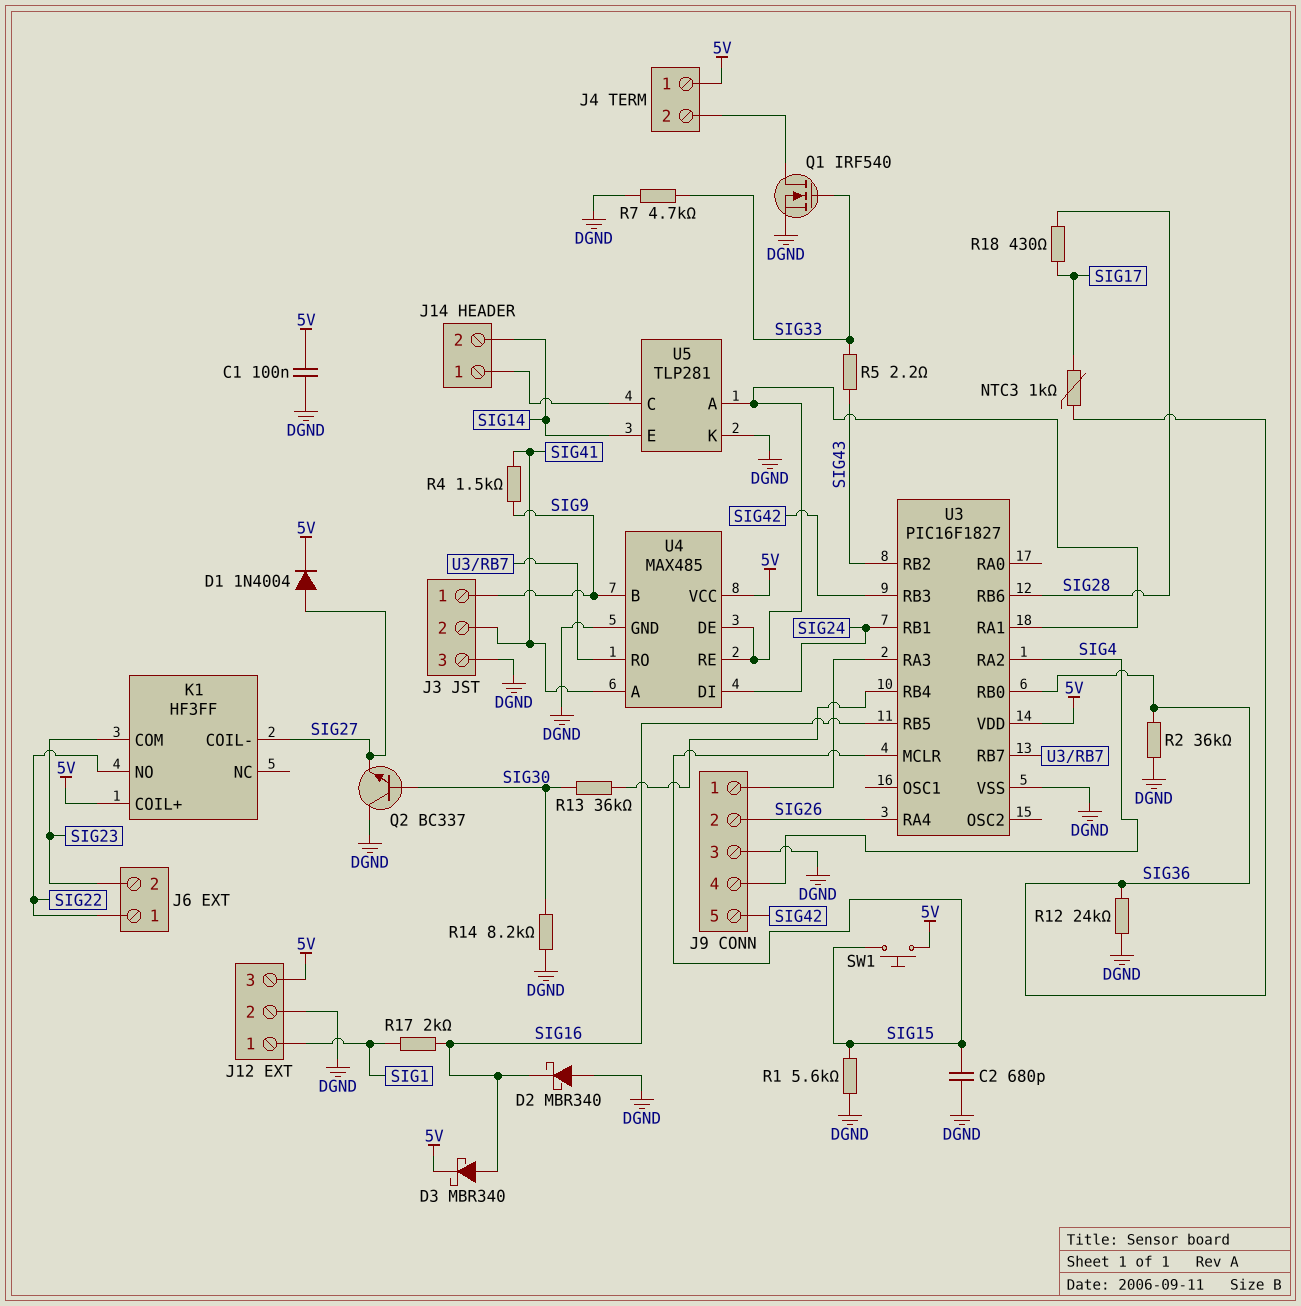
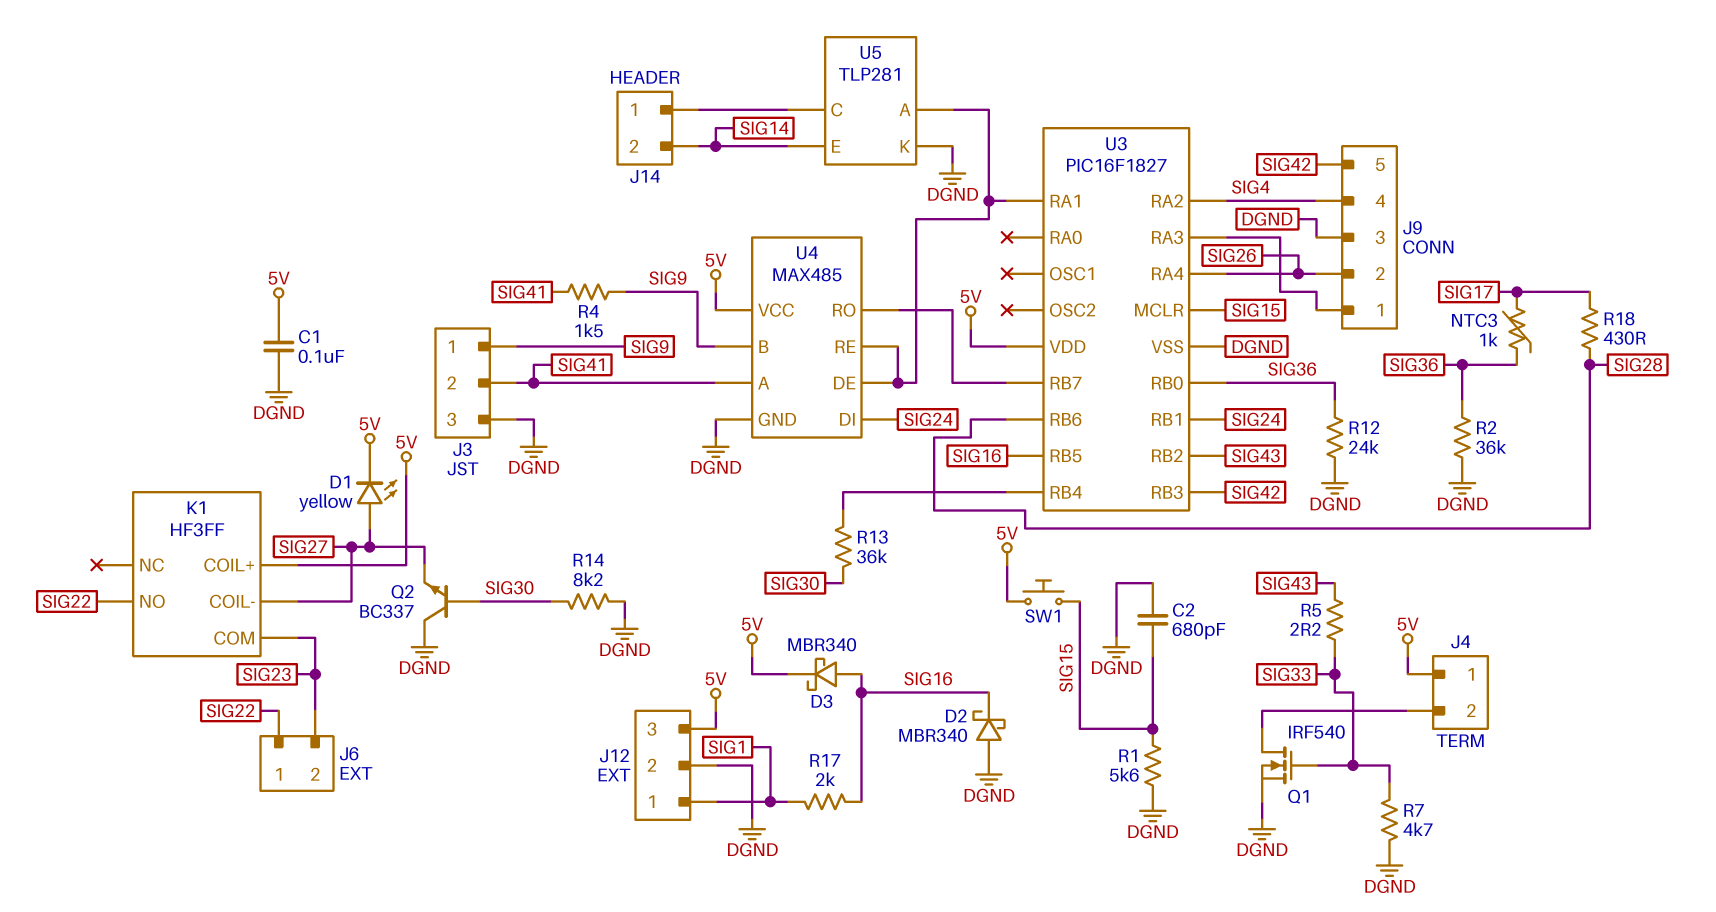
D1: diode 1N4004 (A SIG27, K 5V) -> LED yellow (A SIG27, K 5V)

